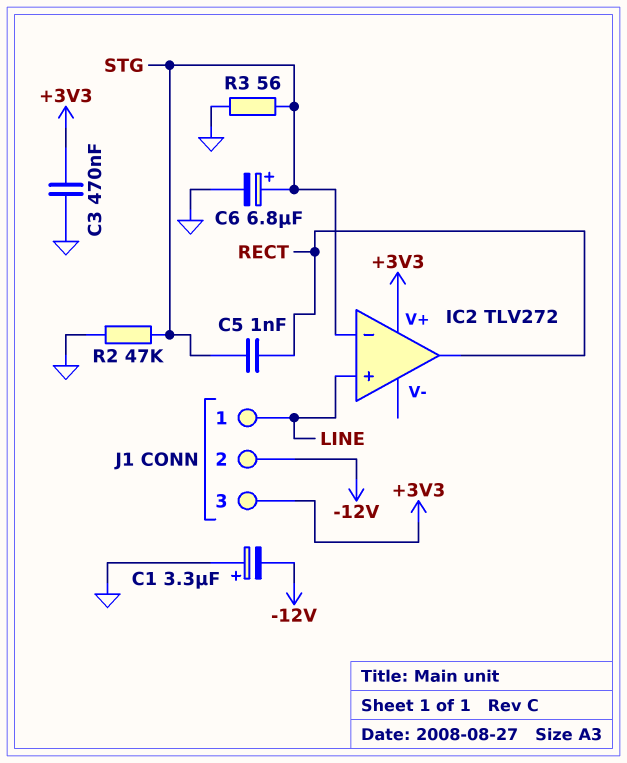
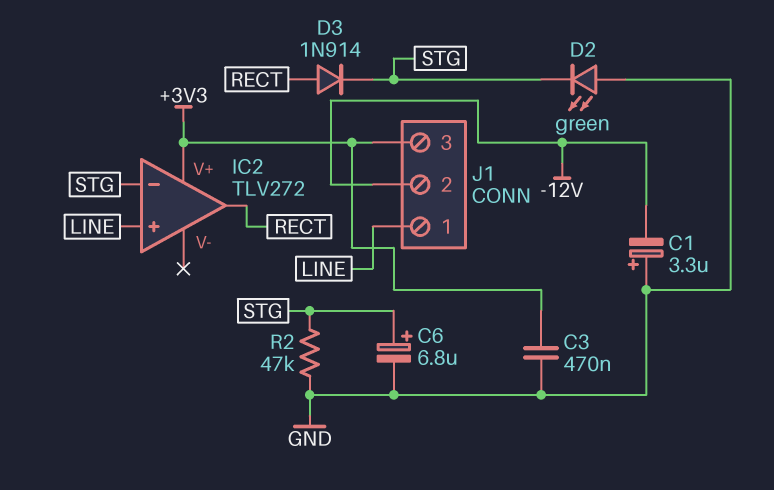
C5: 1nF (RECT, STG) -> none
D2: none -> LED green (A GND, K STG)
D3: none -> diode 1N914 (A RECT, K STG)
R3: 56 (GND, STG) -> none

